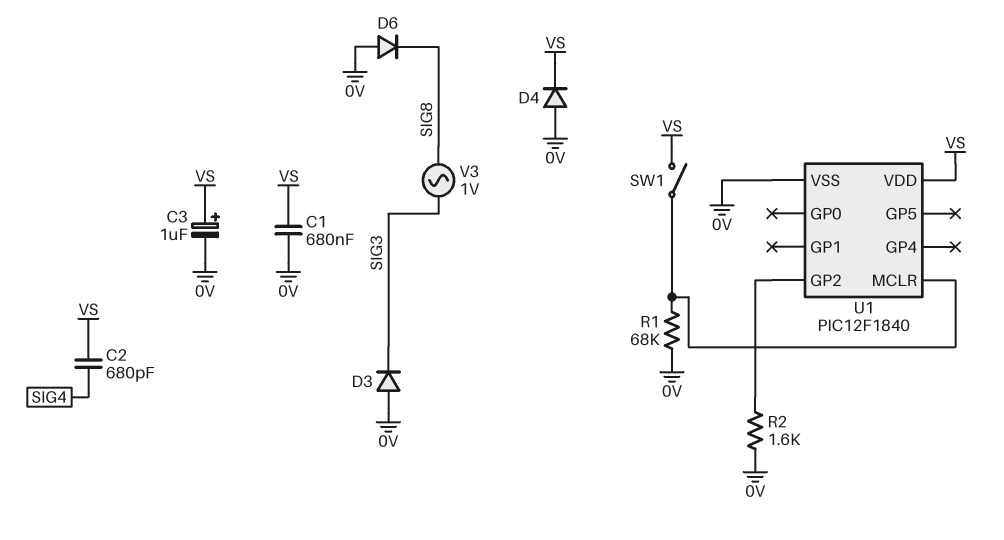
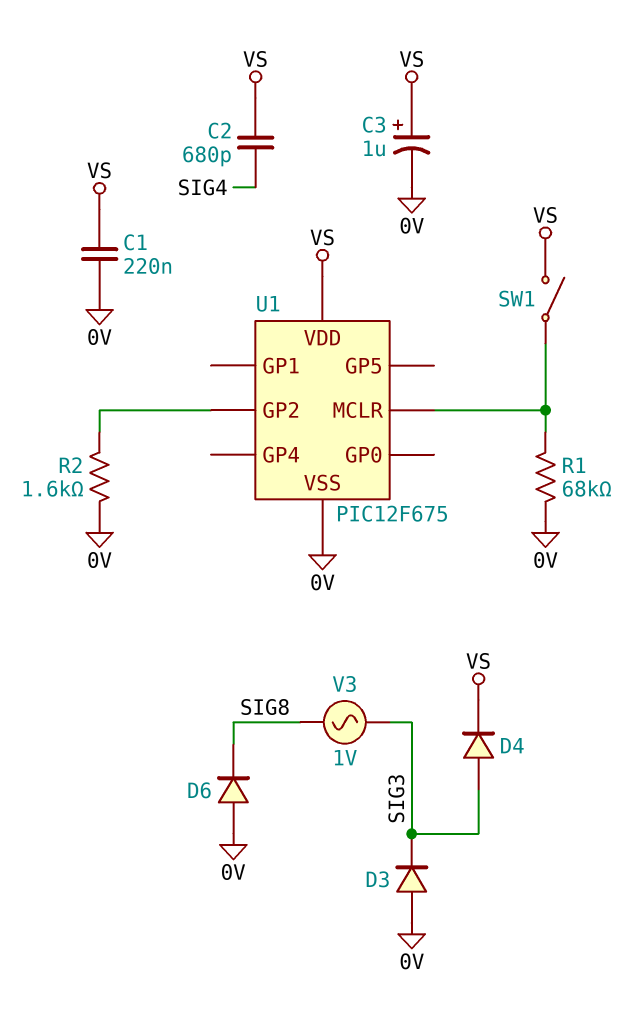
C1: 680nF (0V, VS) -> 220nF (0V, VS)
D4: diode (A 0V, K VS) -> diode (A SIG3, K VS)
U1: PIC12F1840 -> PIC12F675

